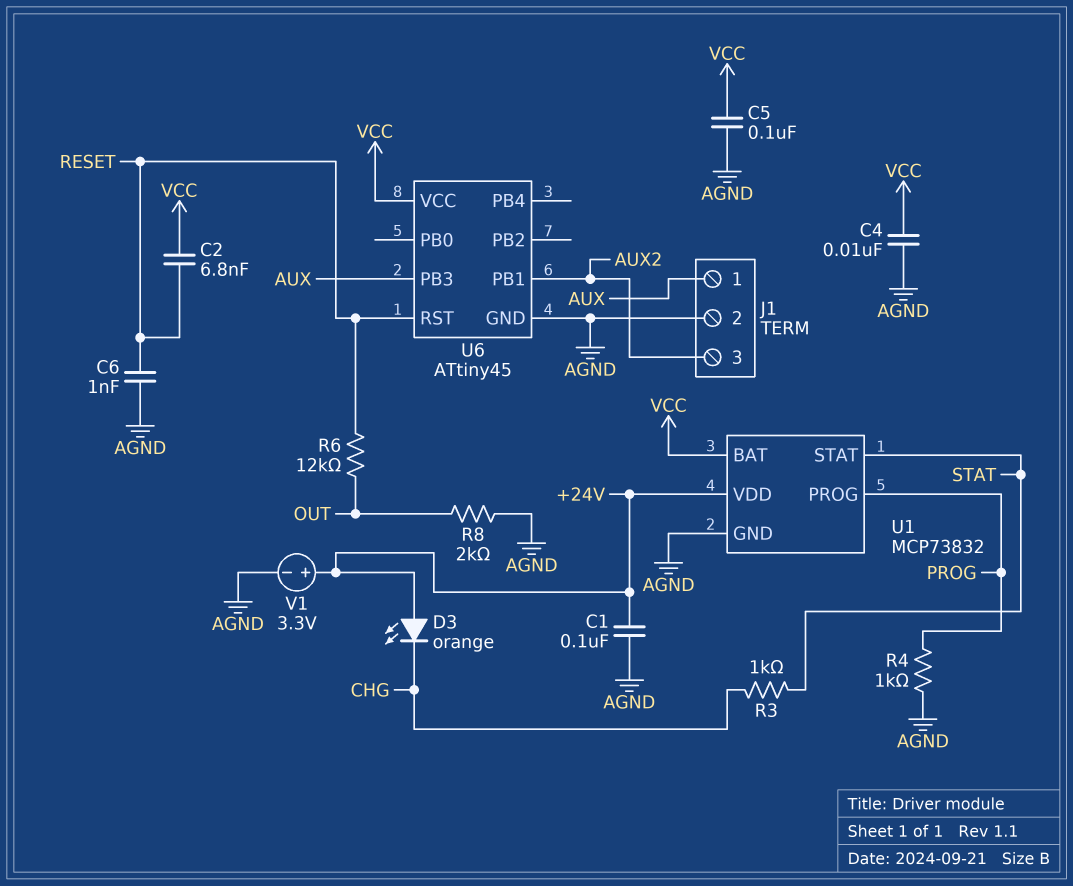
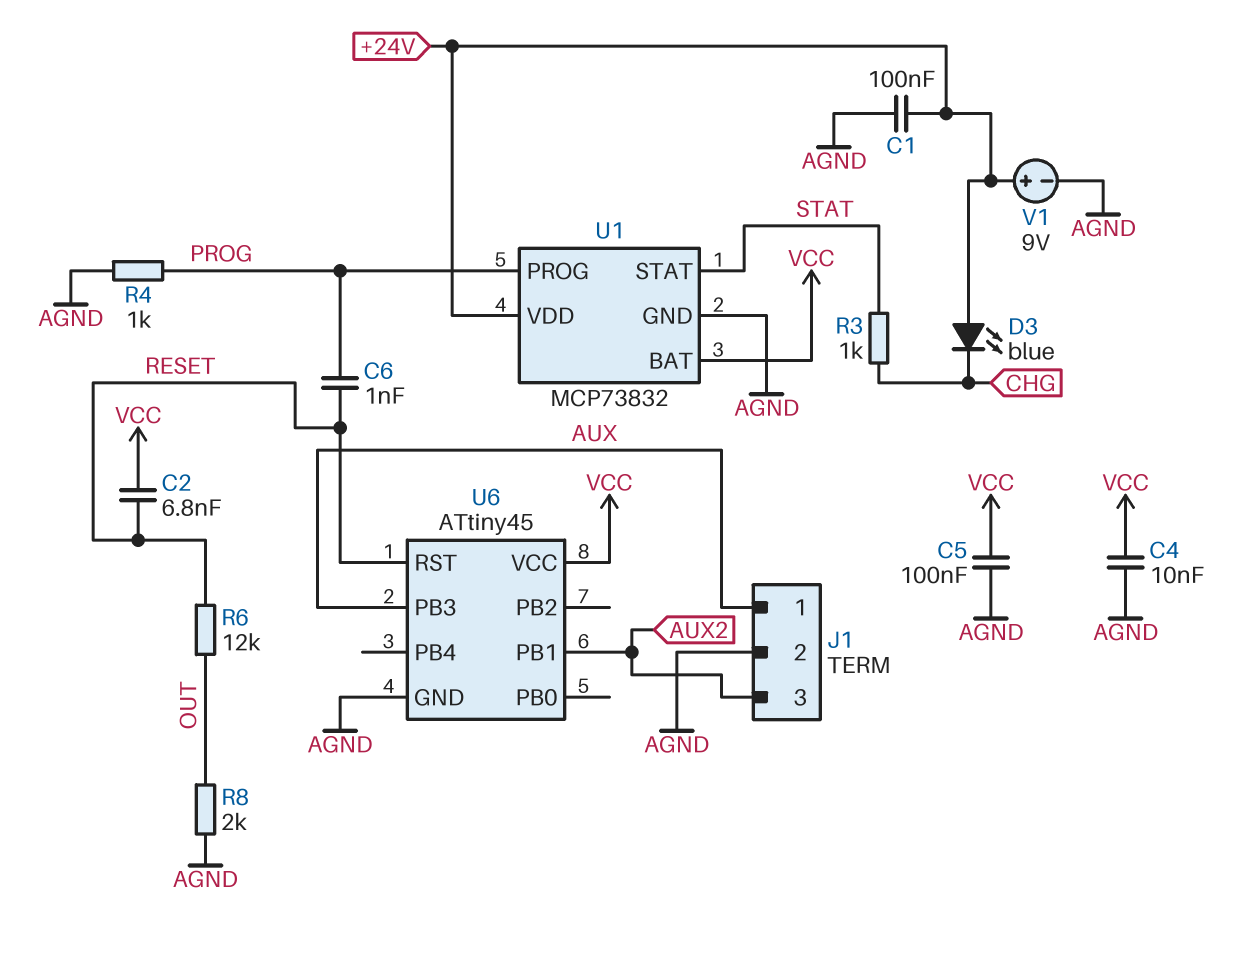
C6: 1nF (AGND, RESET) -> 1nF (PROG, RESET)
D3: LED orange (A +24V, K CHG) -> LED blue (A +24V, K CHG)
V1: 3.3V (plus +24V, minus AGND) -> 9V (plus +24V, minus AGND)

